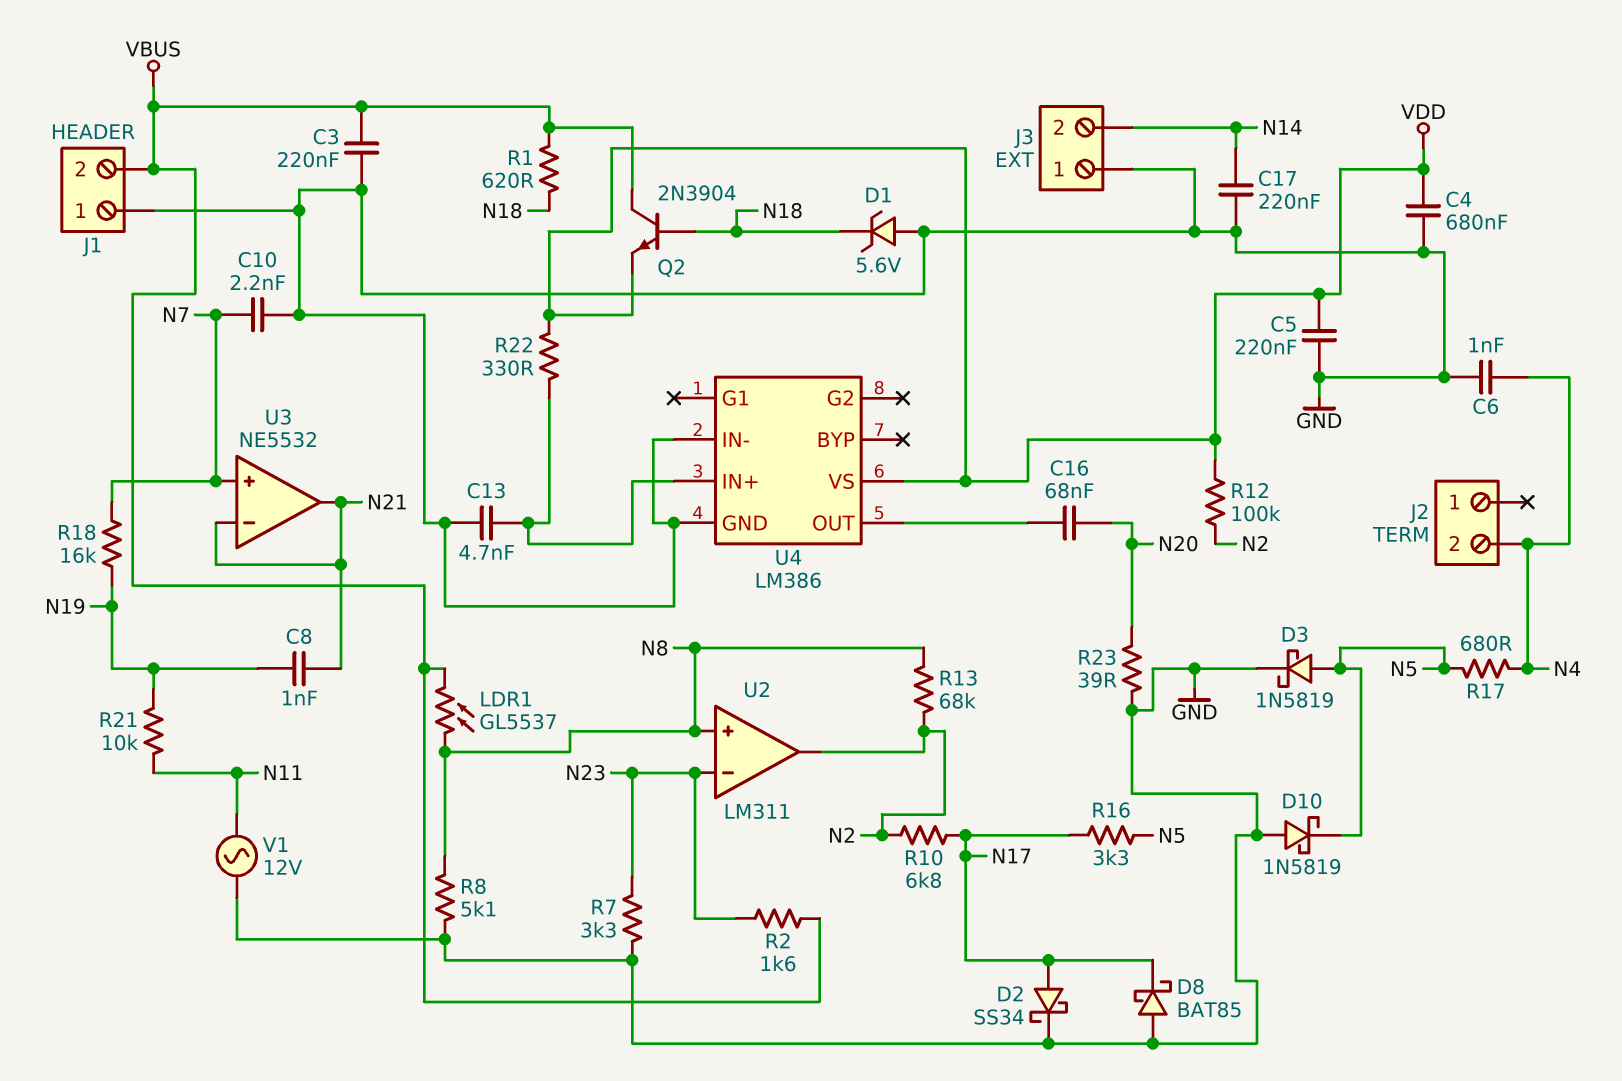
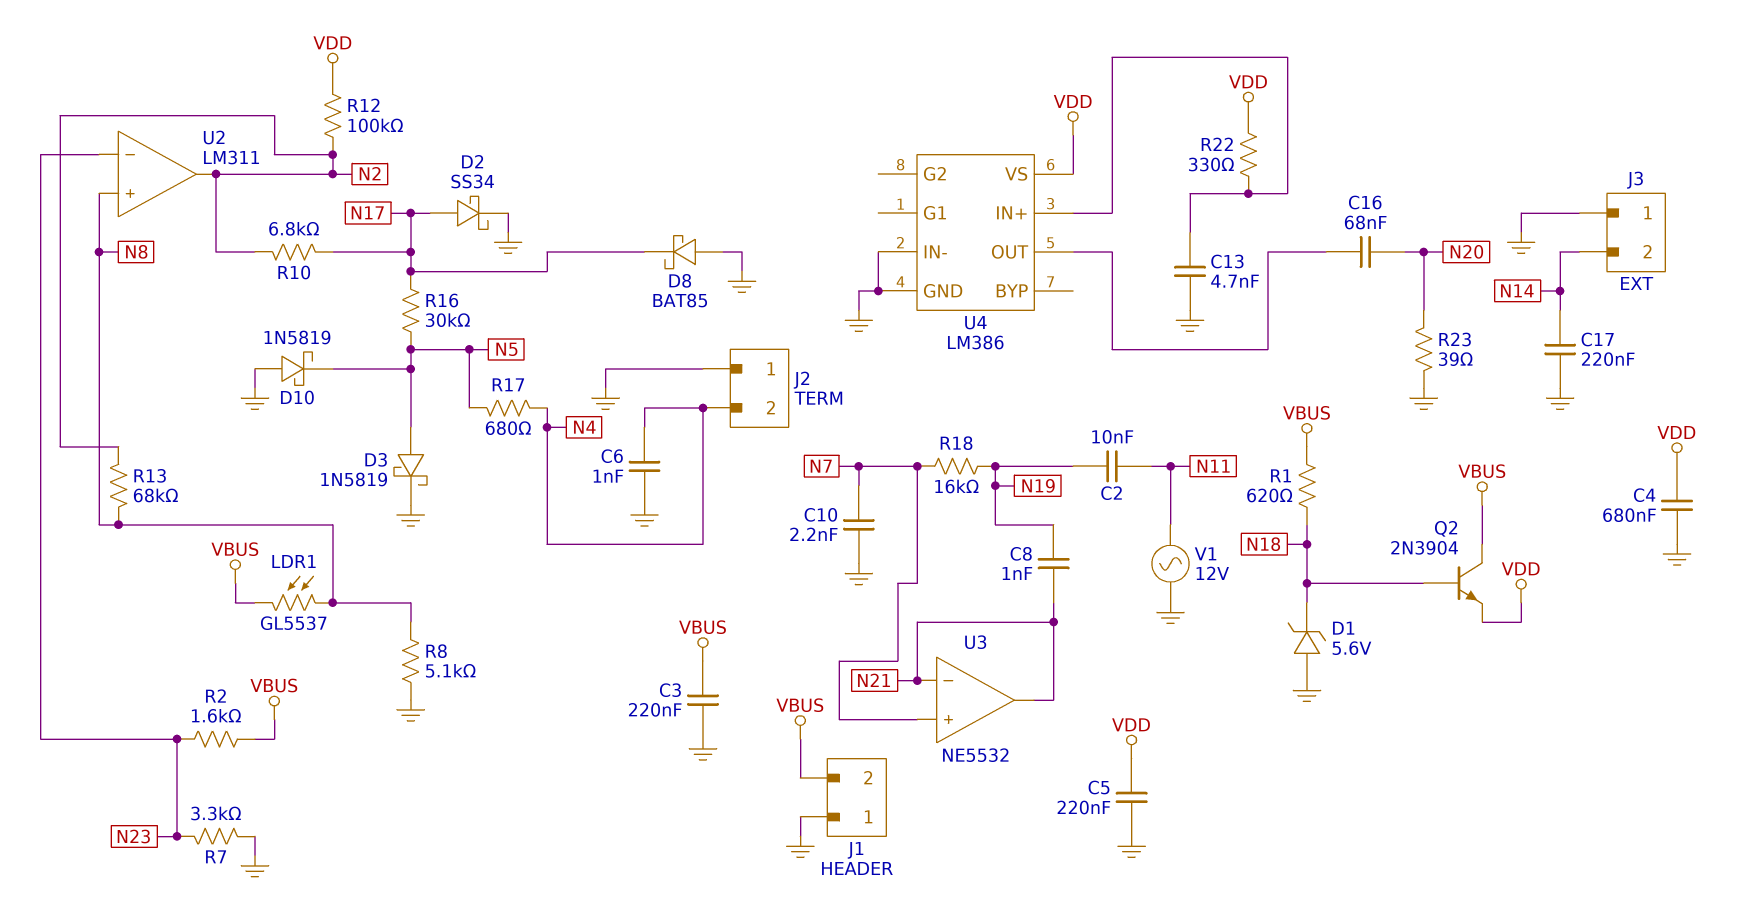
C2: none -> 10nF (N11, N19)
J2 pin 1: none -> GND
R16: 3.3k (N5, N17) -> 30k (N5, N17)
R21: 10k (N11, N19) -> none

